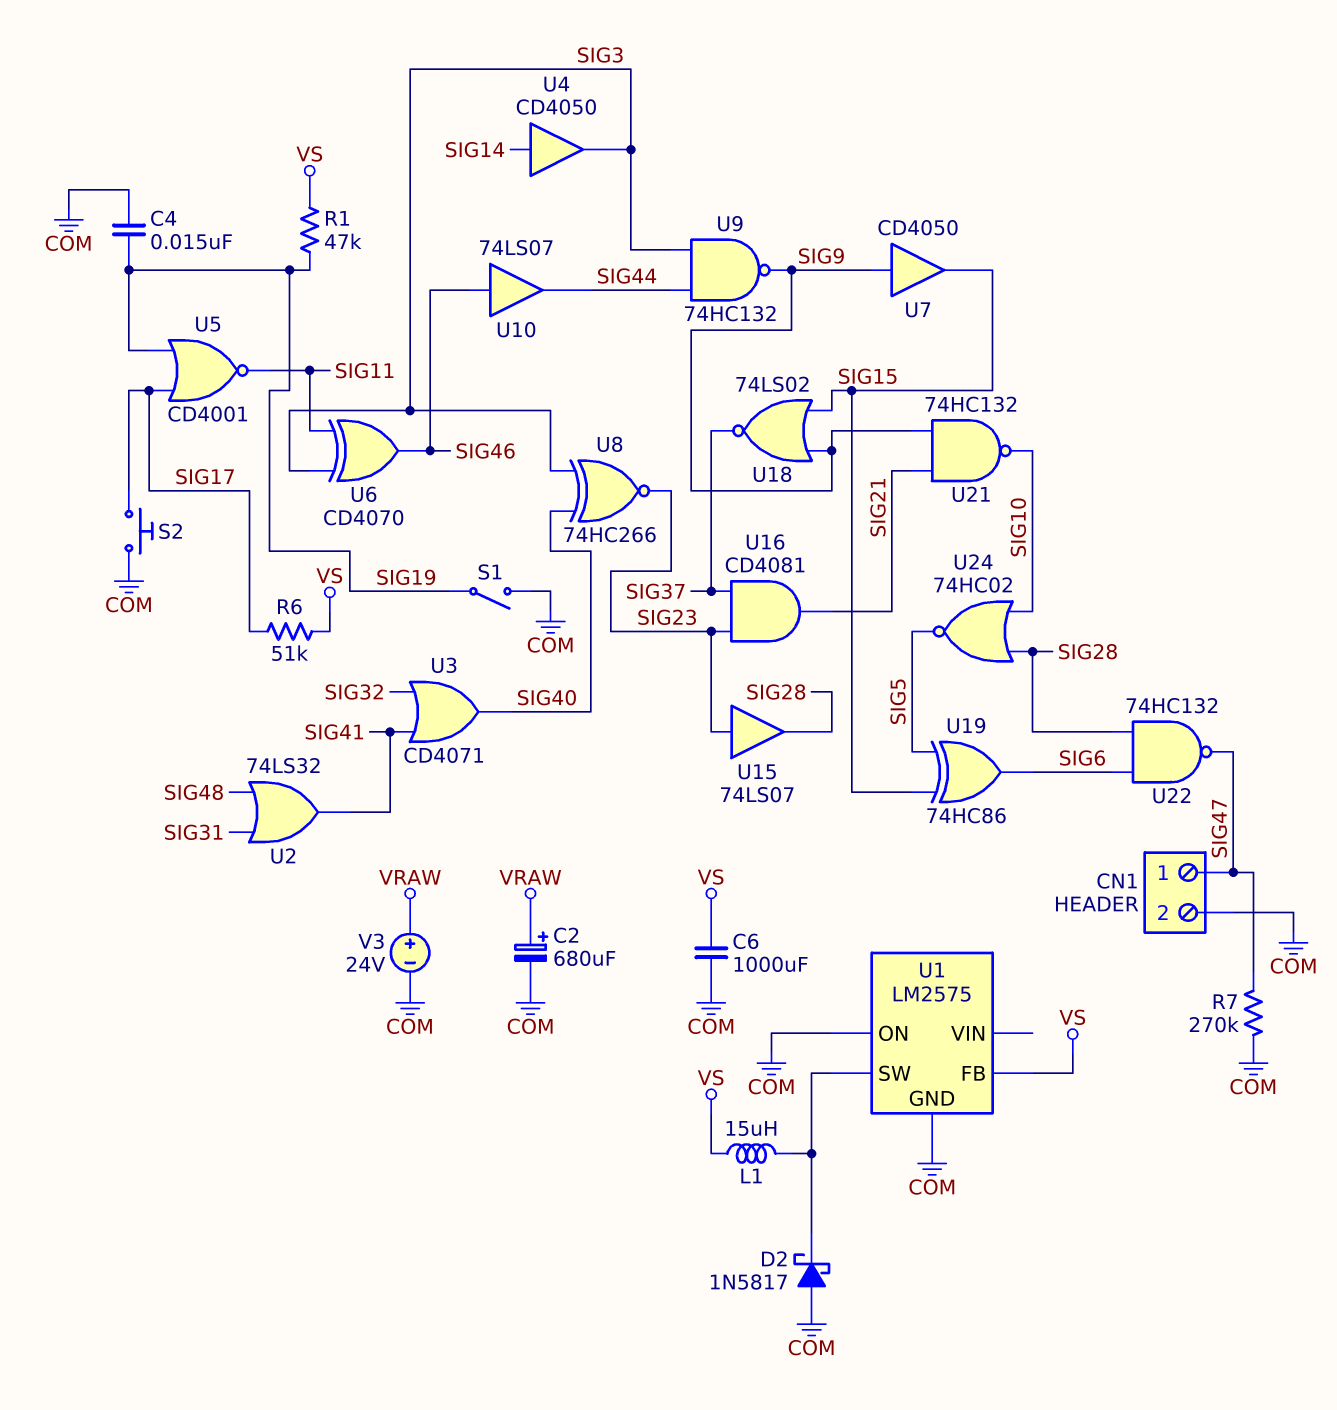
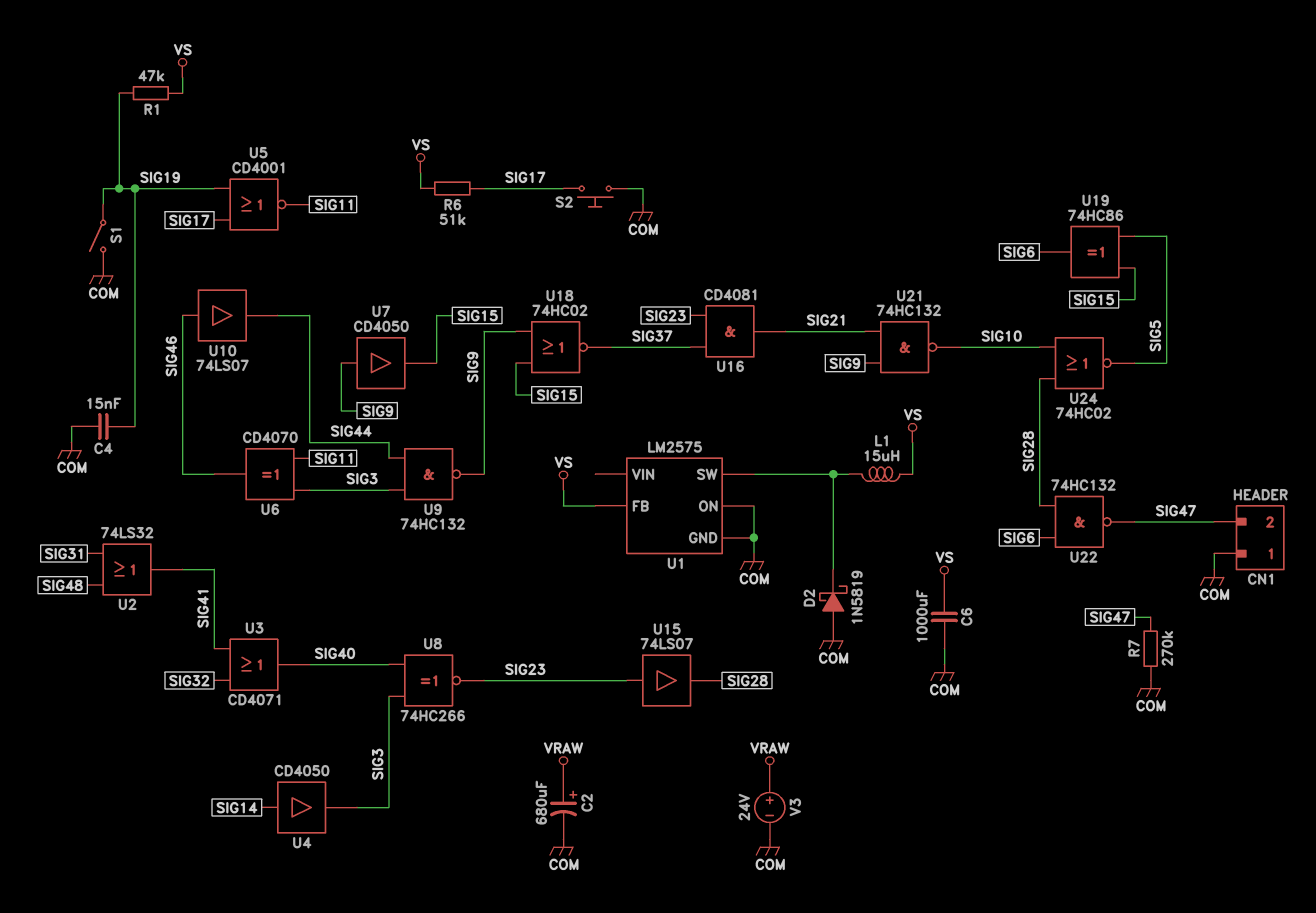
CN1 pin 1: SIG47 -> COM
CN1 pin 2: COM -> SIG47
D2: schottky 1N5817 (A COM, K U1/SW) -> schottky 1N5819 (A COM, K U1/SW)
U18: NOR 74LS02 (in SIG9, in SIG15, out SIG37) -> NOR 74HC02 (in SIG9, in SIG15, out SIG37)

